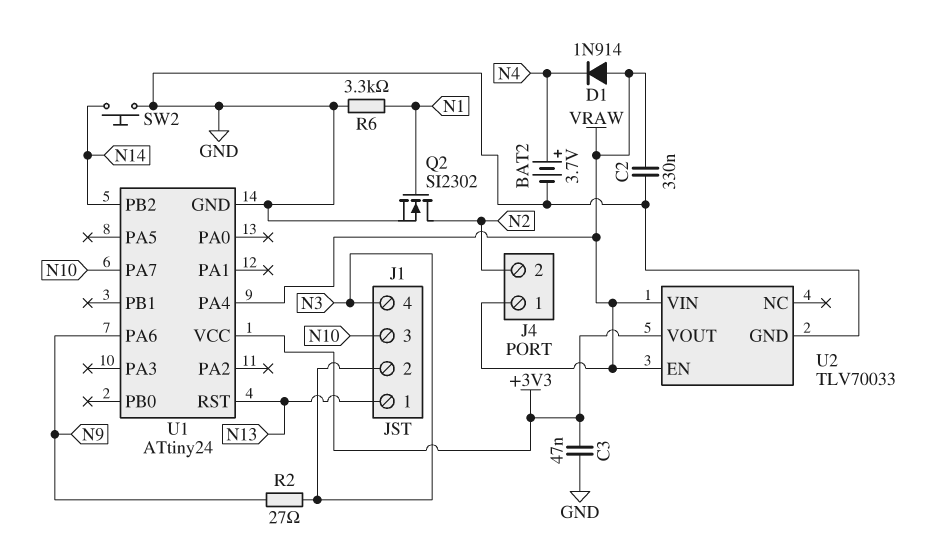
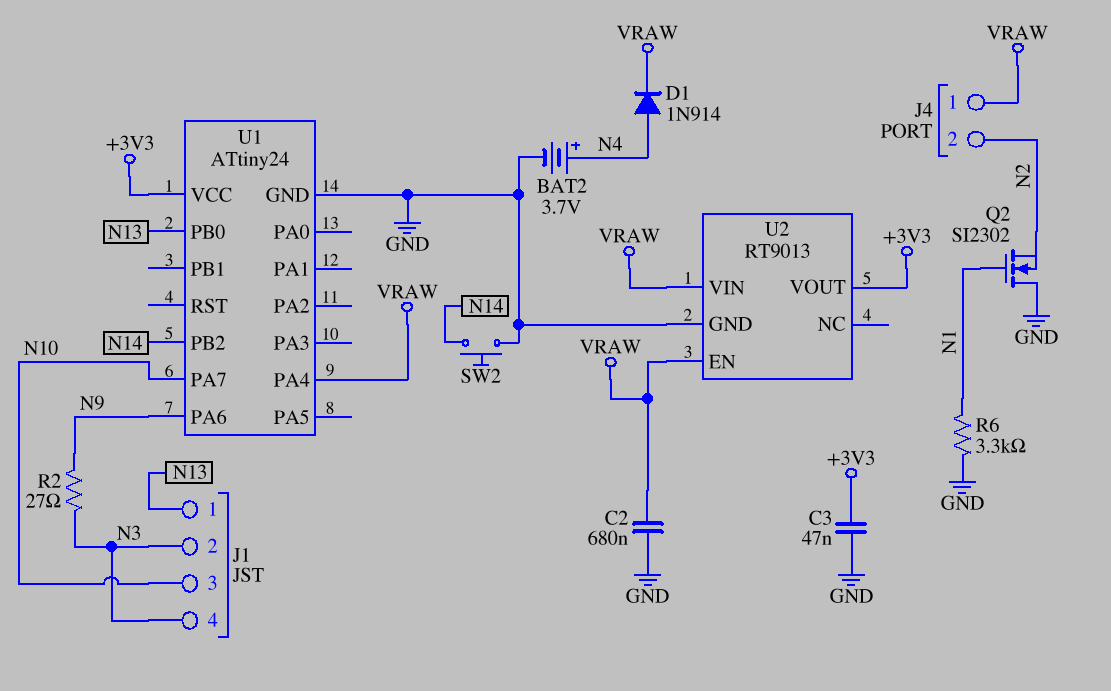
C2: 330nF (GND, VRAW) -> 680nF (GND, VRAW)
D1: diode 1N914 (A VRAW, K N4) -> diode 1N914 (A N4, K VRAW)
Q2: NMOS SI2302 (G N1, D N2, S GND) -> NMOS SI2302 (G N1, D GND, S N2)
U1 pin PB0: none -> N13
U1 pin RST: N13 -> none
U2: TLV70033 -> RT9013

